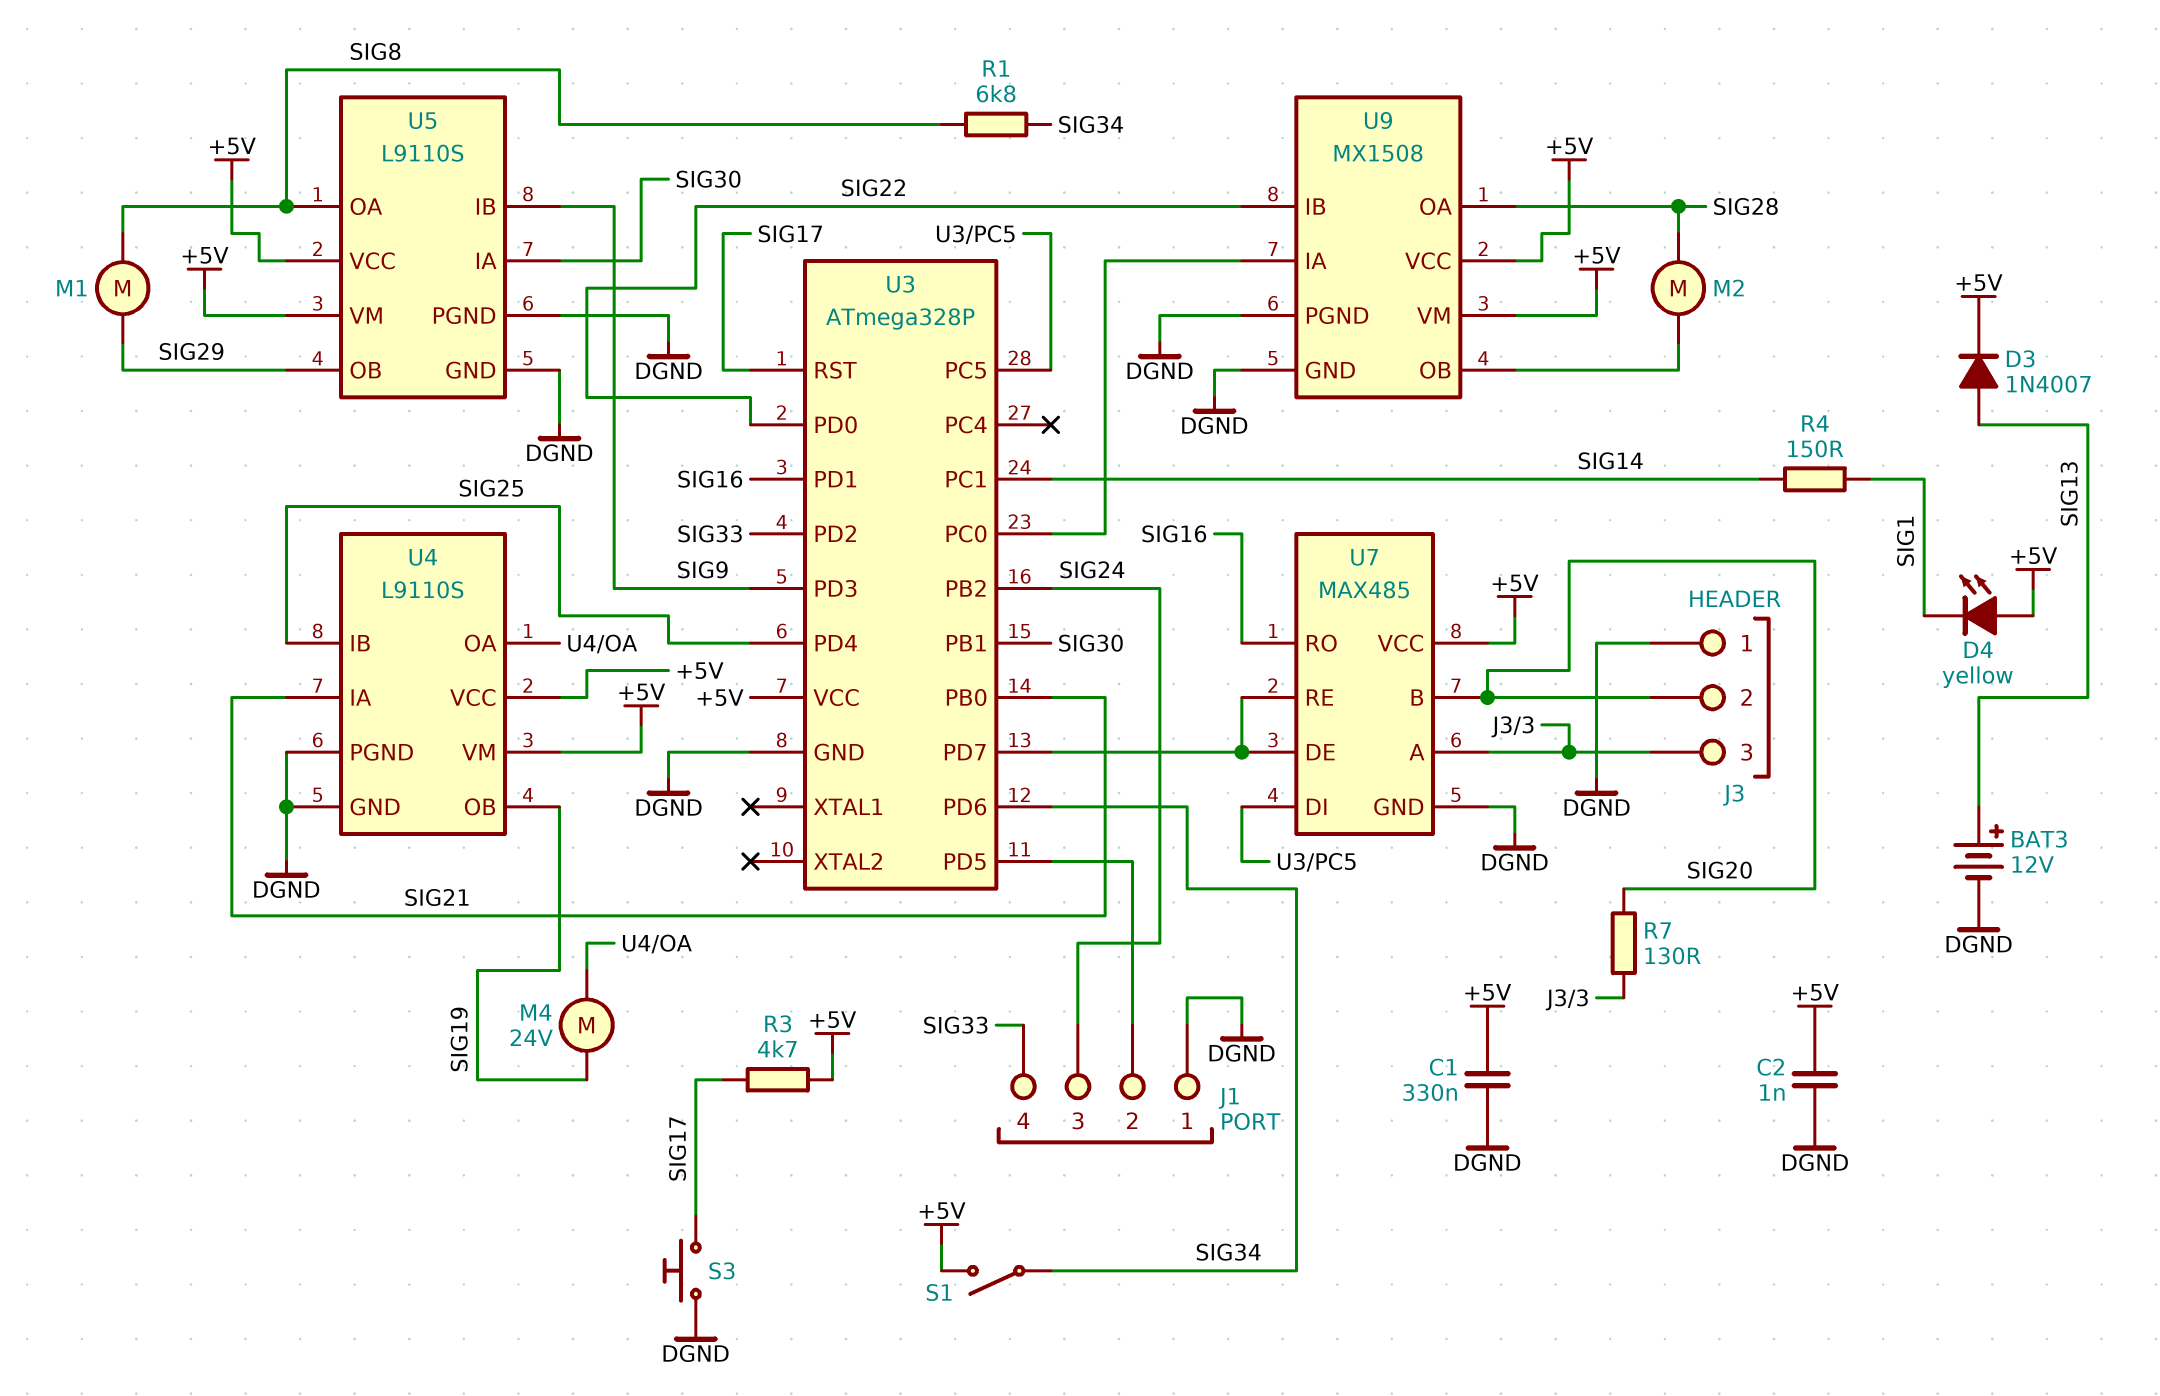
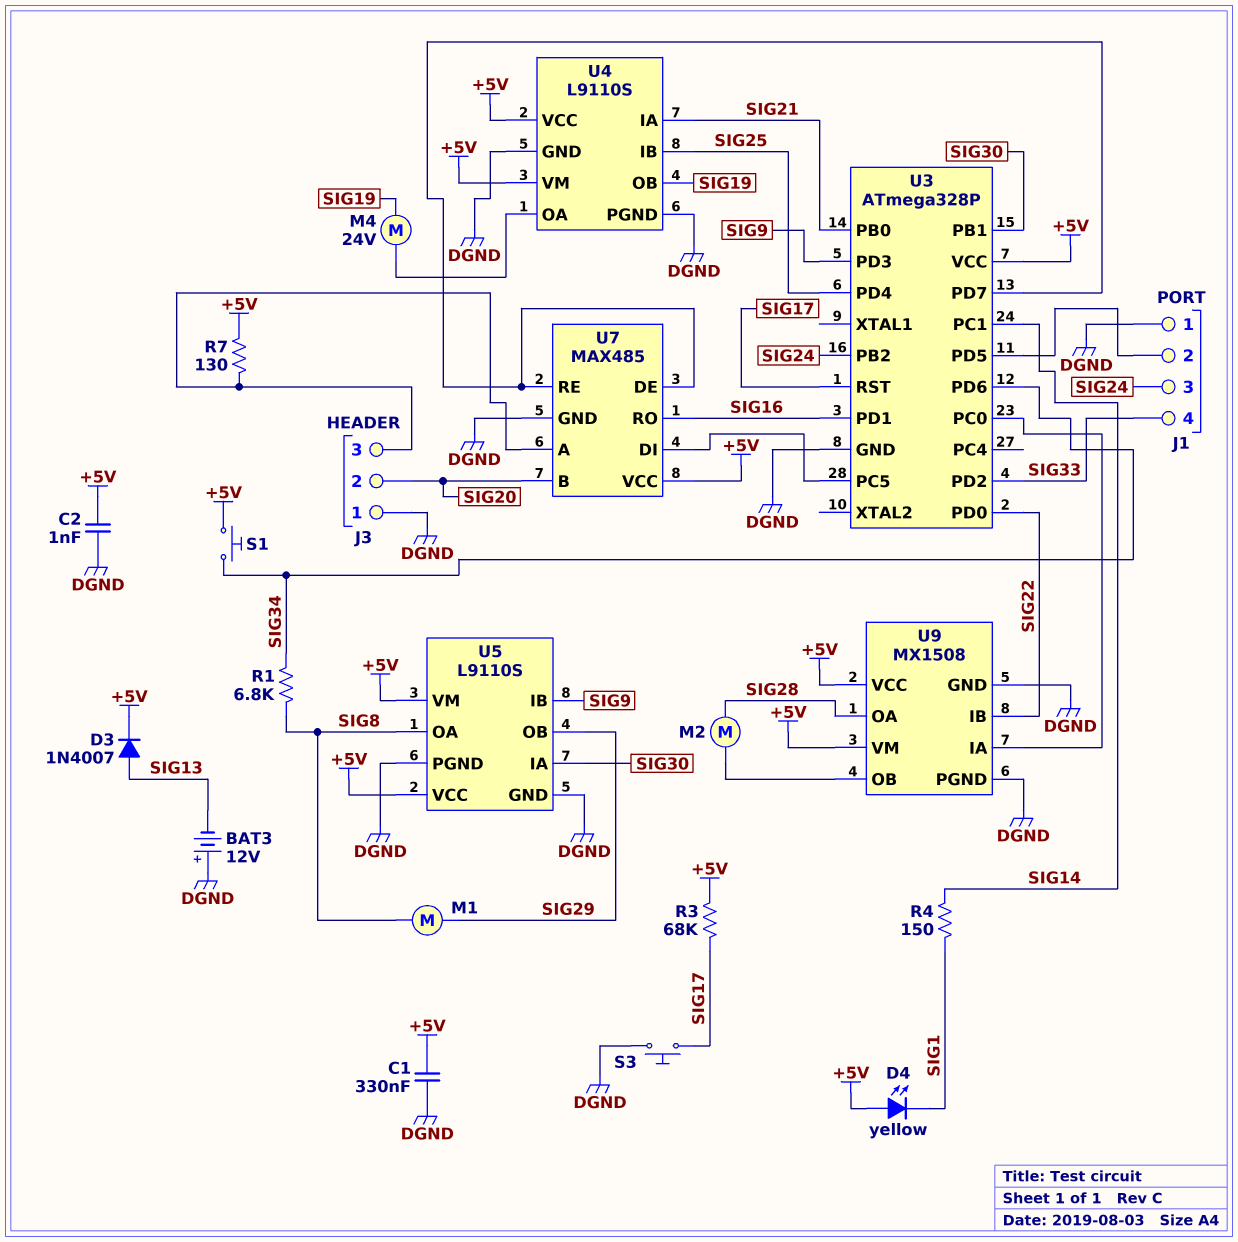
BAT3: 12V (plus SIG13, minus DGND) -> 12V (plus DGND, minus SIG13)
R3: 4.7k (+5V, SIG17) -> 68k (+5V, SIG17)
R7: 130 (J3/3, SIG20) -> 130 (+5V, J3/3)
S1: switch (+5V, SIG34) -> button (+5V, SIG34)

